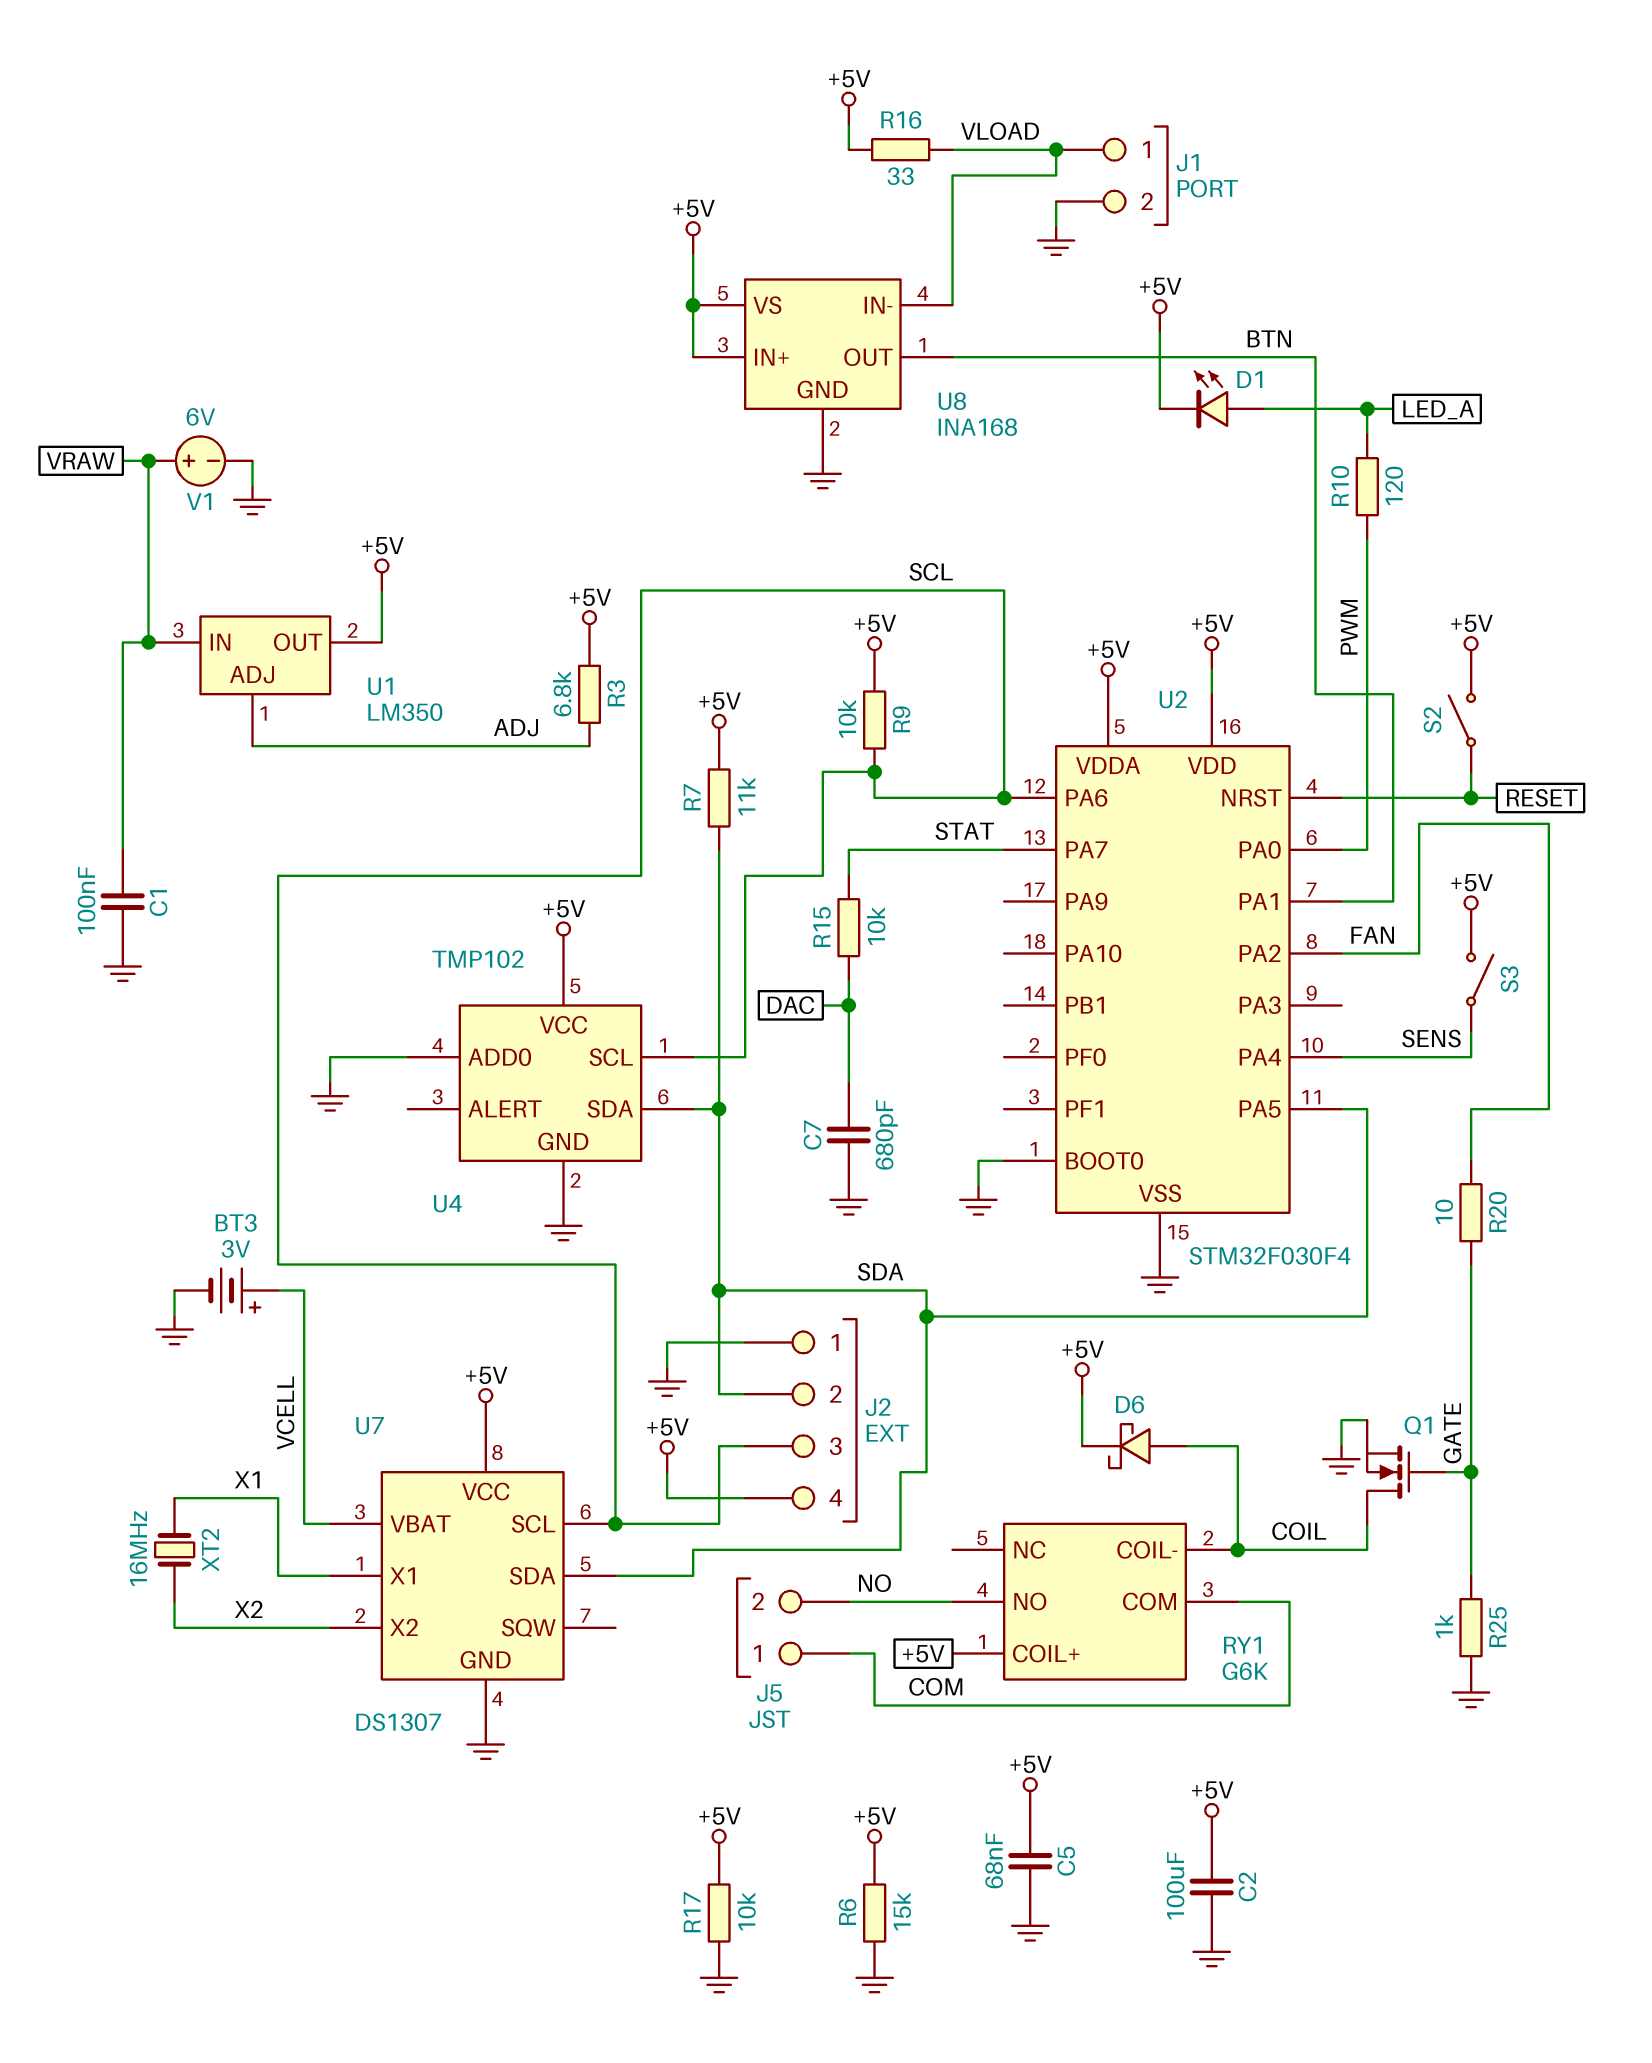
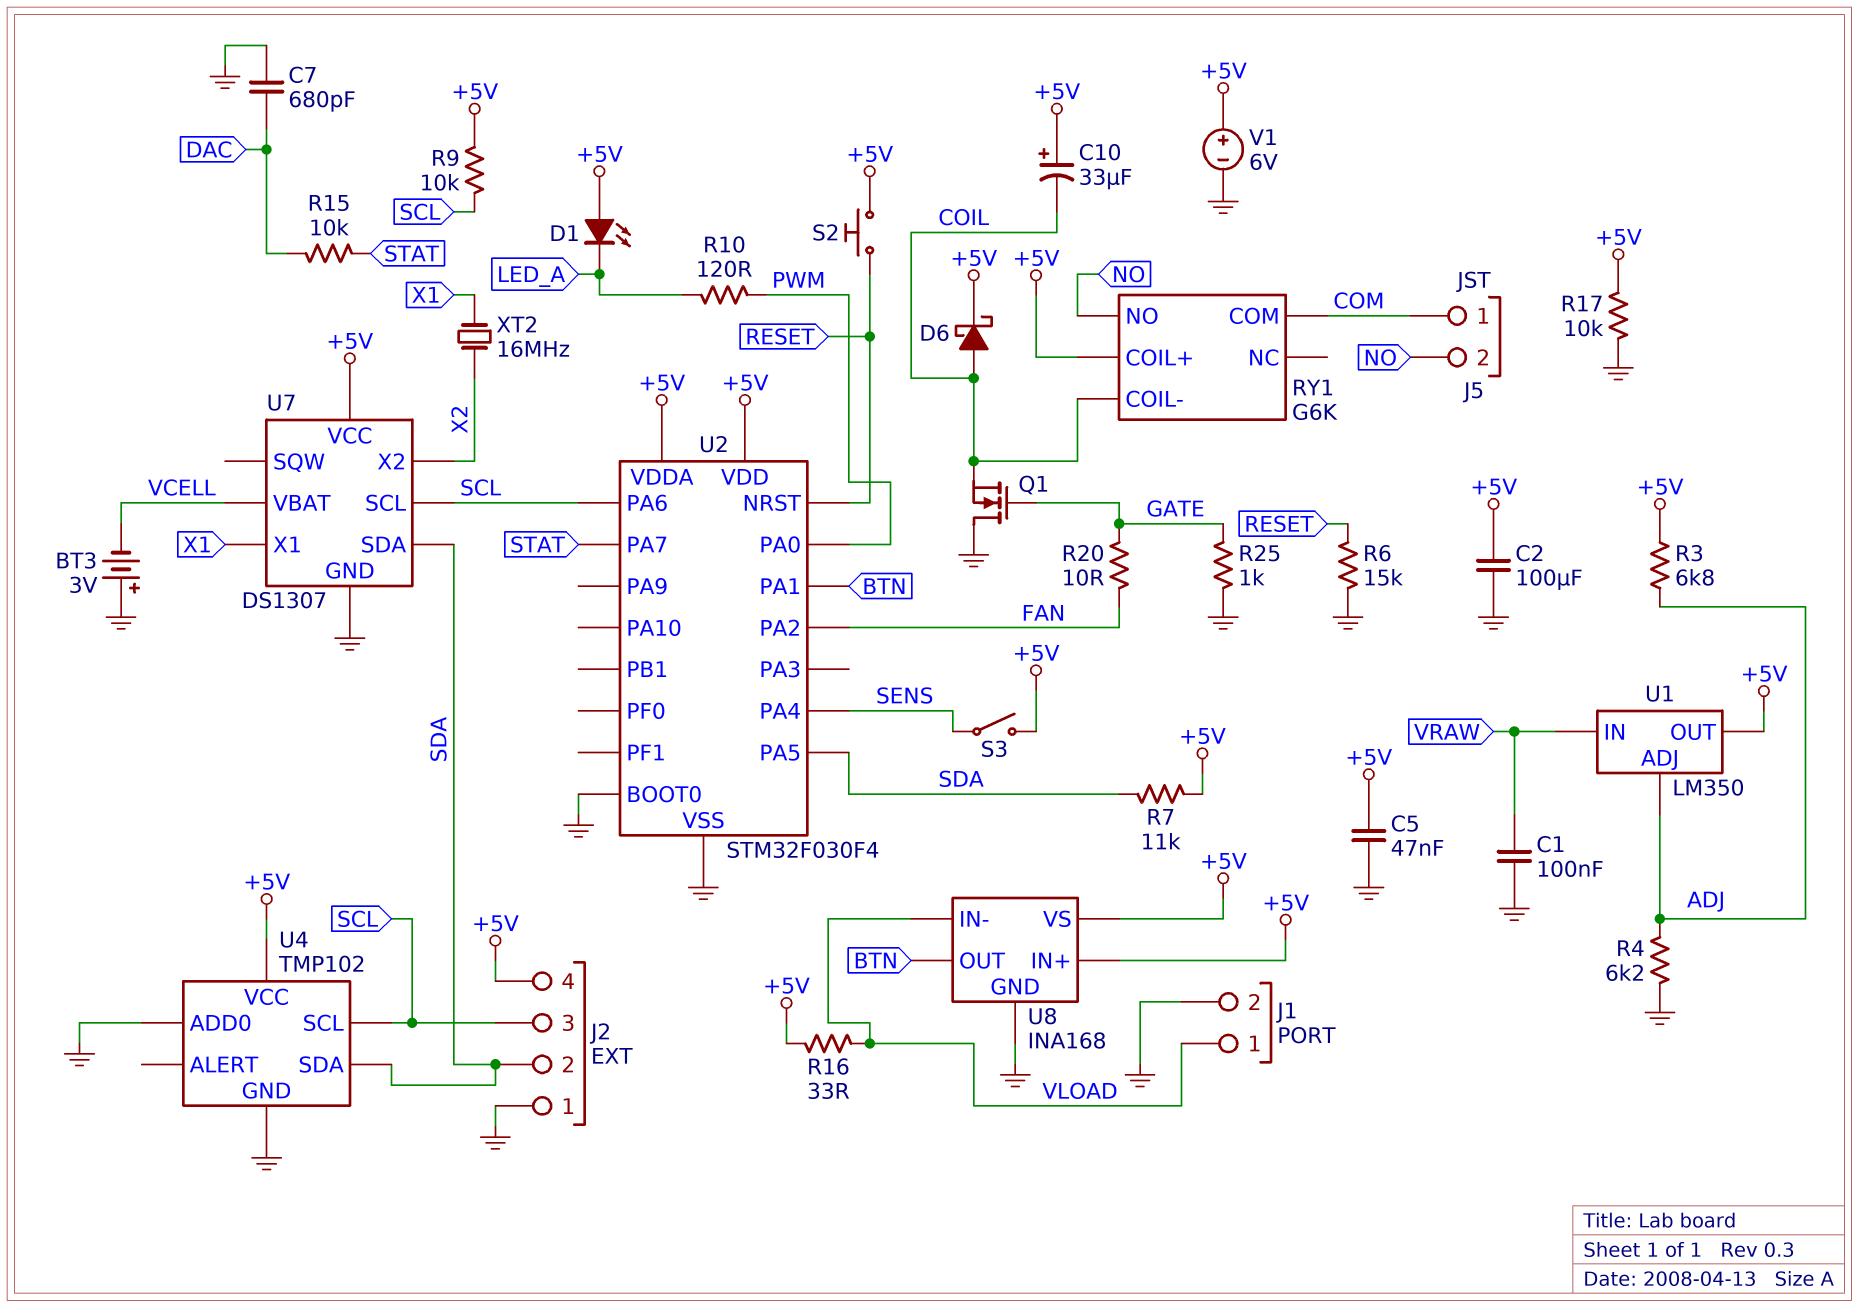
BT3: 3V (plus VCELL, minus GND) -> 3V (plus GND, minus VCELL)
C5: 68nF (+5V, GND) -> 47nF (+5V, GND)
C10: none -> 33uF (plus +5V, minus COIL)
D1: LED (A LED_A, K +5V) -> LED (A +5V, K LED_A)
Q1: NMOS (G GATE, D COIL, S GND) -> NMOS (G GATE, D GND, S COIL)
R4: none -> 6.2k (ADJ, GND)
R6: 15k (+5V, GND) -> 15k (GND, RESET)
S2: switch (+5V, RESET) -> button (+5V, RESET)
V1: 6V (plus VRAW, minus GND) -> 6V (plus +5V, minus GND)

